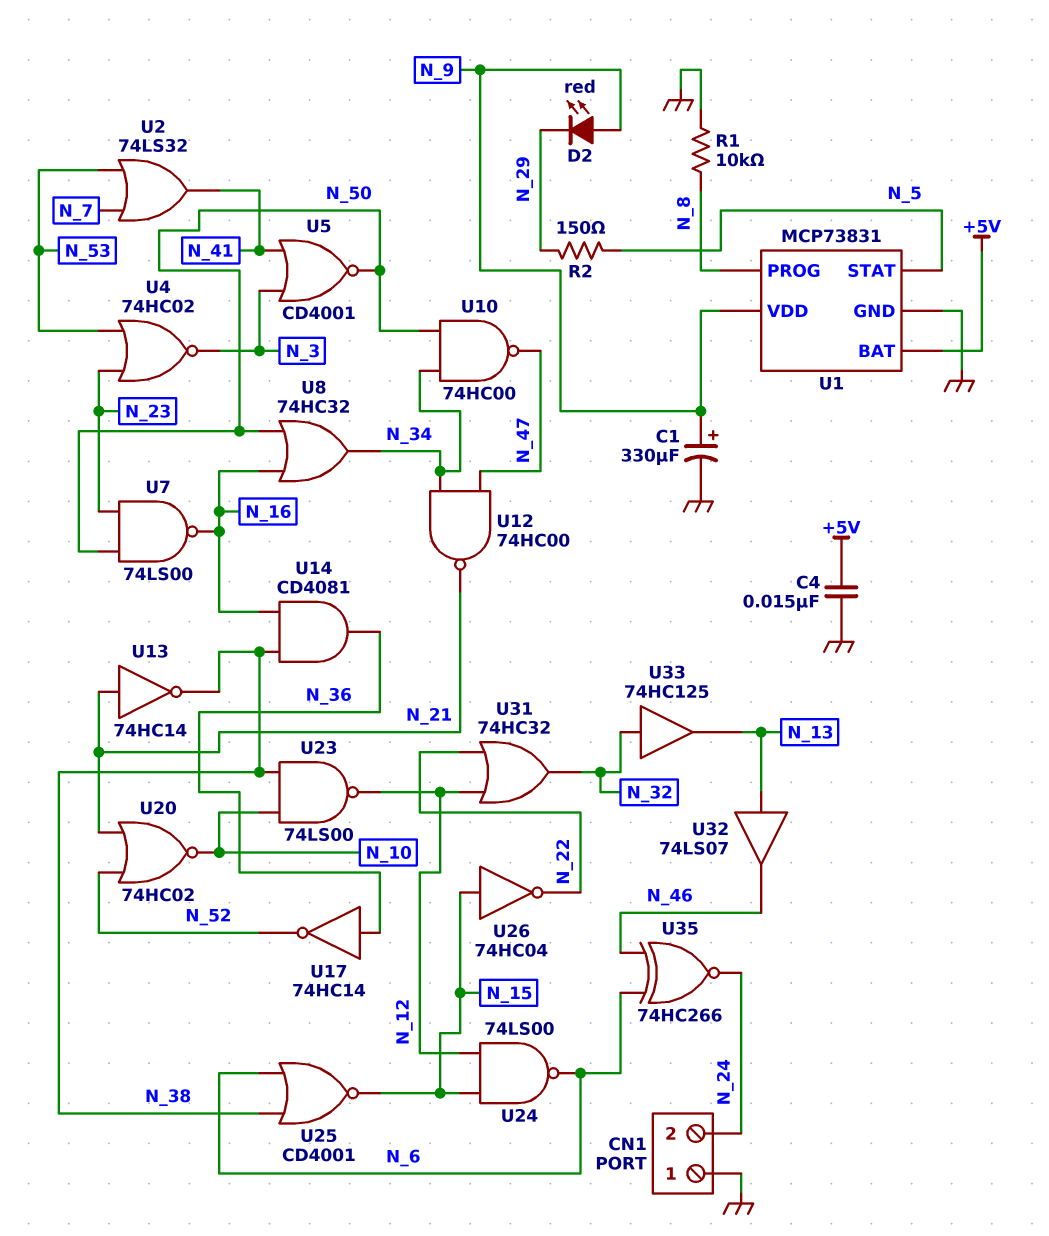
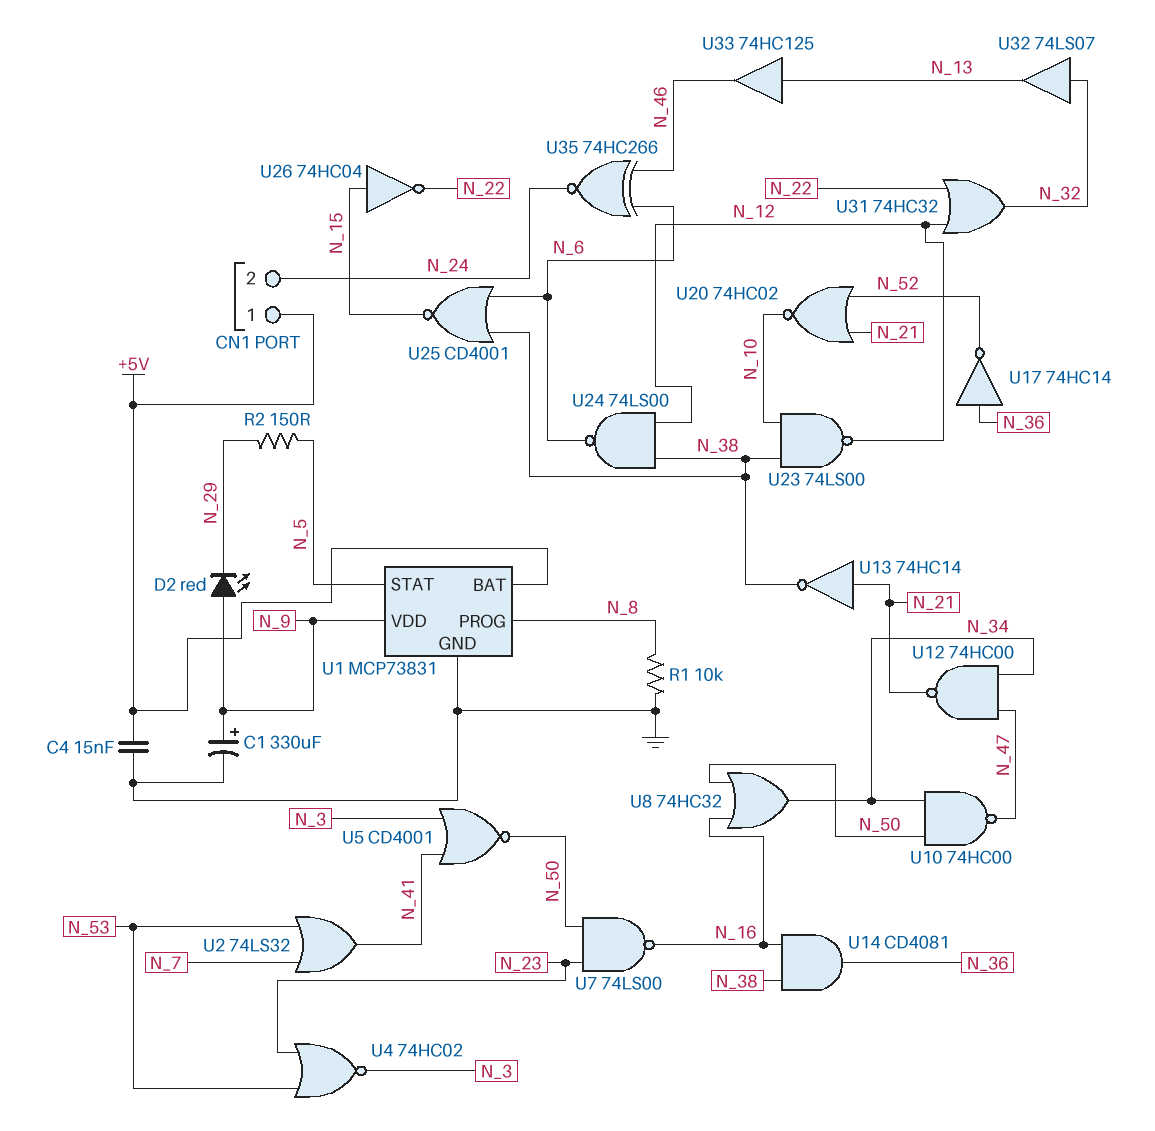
CN1 pin 1: GND -> +5V
U24: NAND 74LS00 (in N_12, in N_15, out N_6) -> NAND 74LS00 (in N_12, in N_38, out N_6)
U32: buffer 74LS07 (in N_13, out N_46) -> buffer 74LS07 (in N_32, out N_13)
U33: buffer 74HC125 (in N_32, out N_13) -> buffer 74HC125 (in N_13, out N_46)

